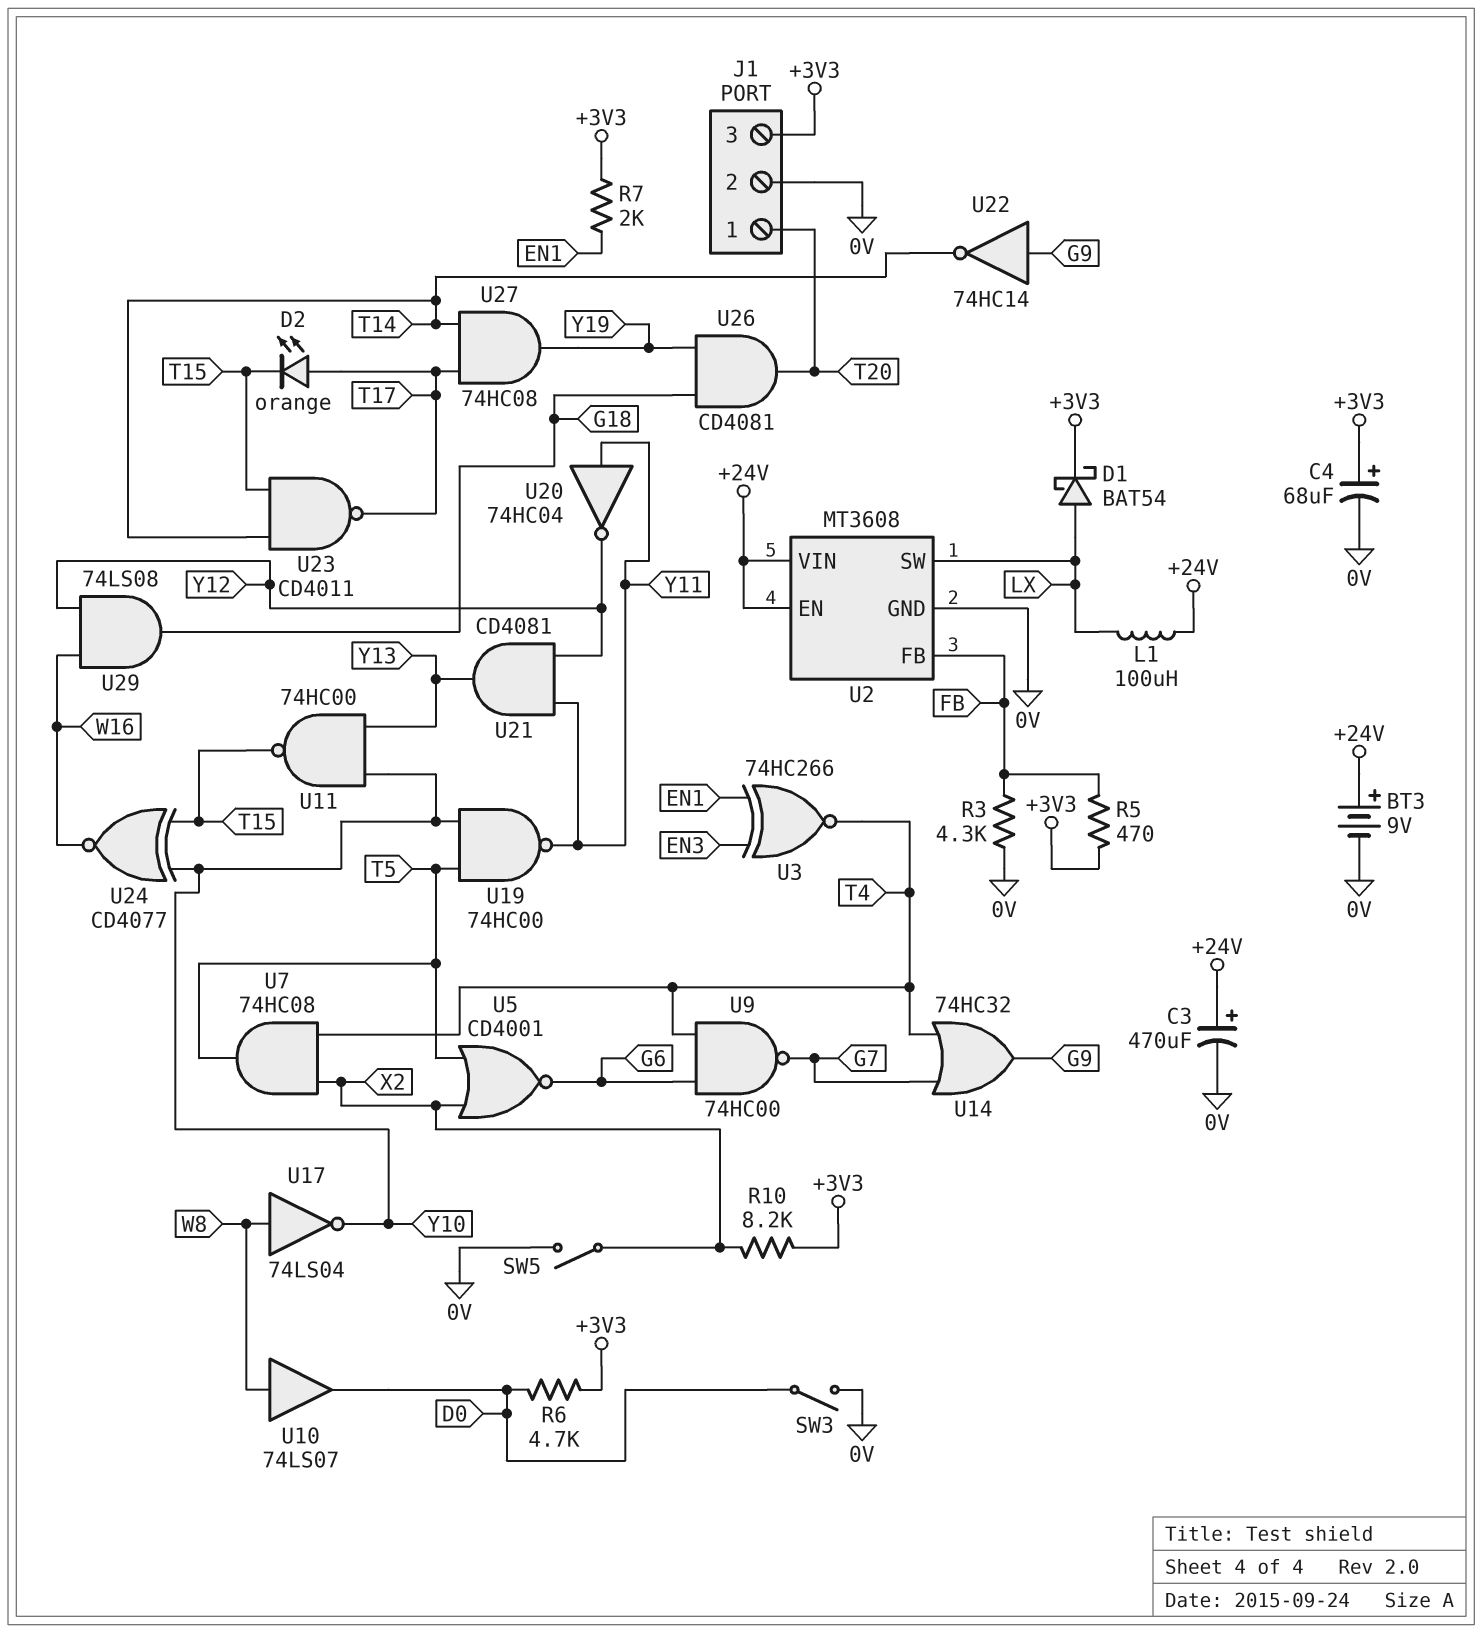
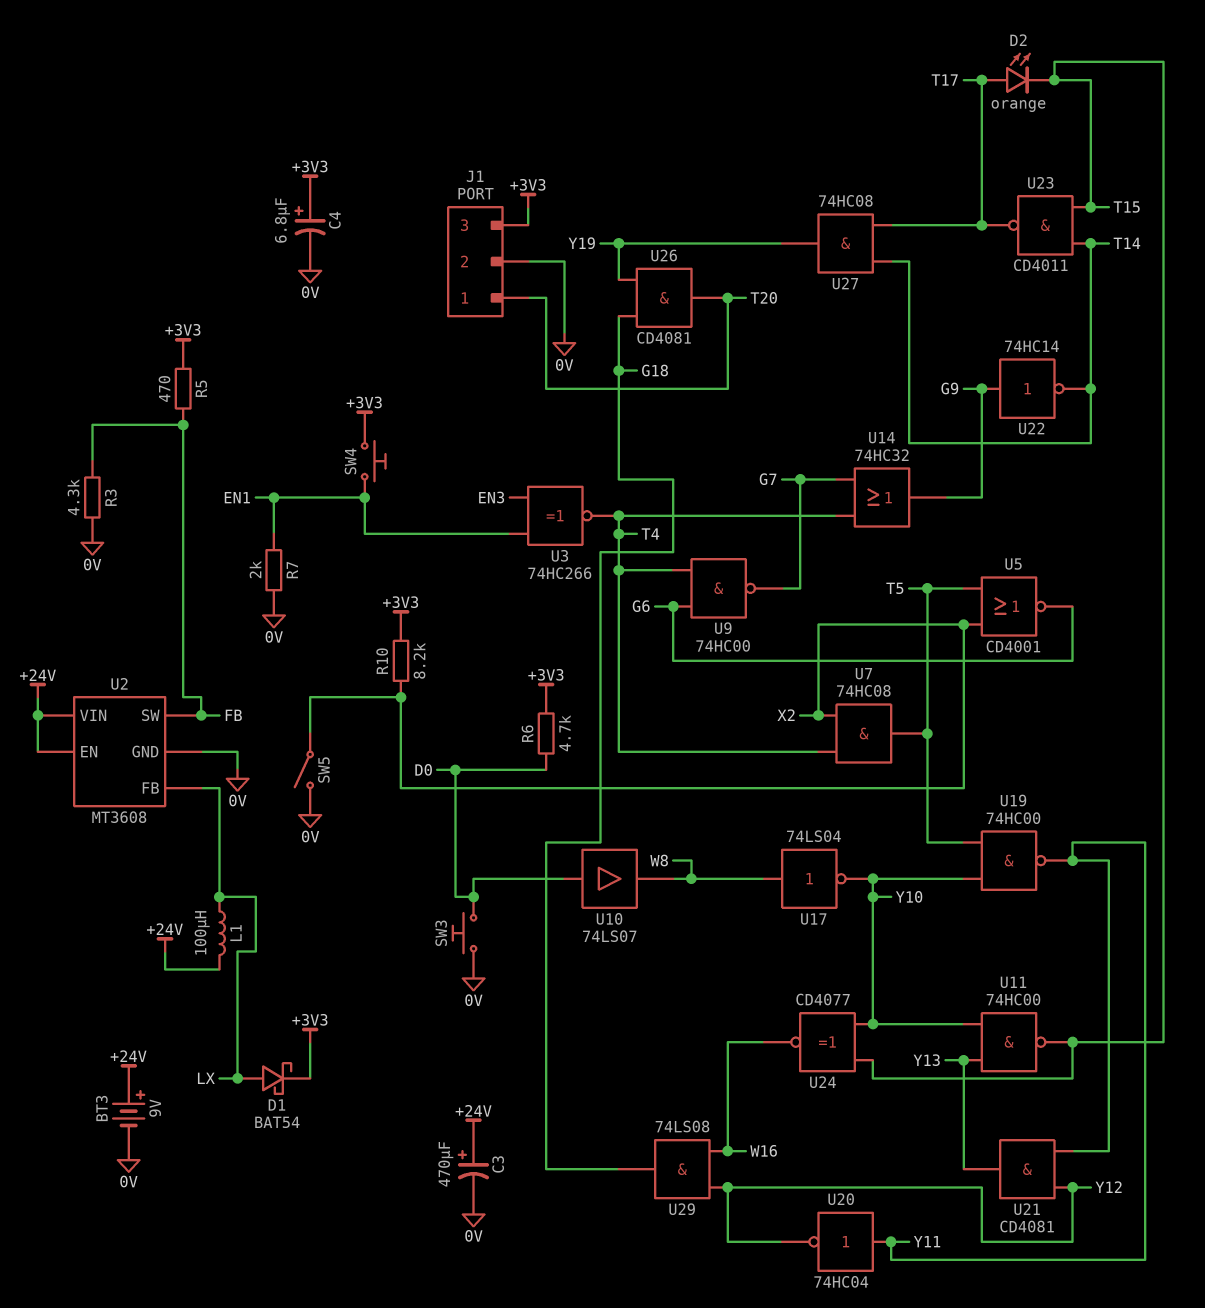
C4: 68uF (plus +3V3, minus 0V) -> 6.8uF (plus +3V3, minus 0V)
R7: 2k (+3V3, EN1) -> 2k (0V, EN1)
SW3: switch (0V, D0) -> button (0V, D0)
SW4: none -> button (+3V3, EN1)
U2 pin FB: FB -> LX
U2 pin SW: LX -> FB
U10: buffer 74LS07 (in W8, out D0) -> buffer 74LS07 (in D0, out W8)

